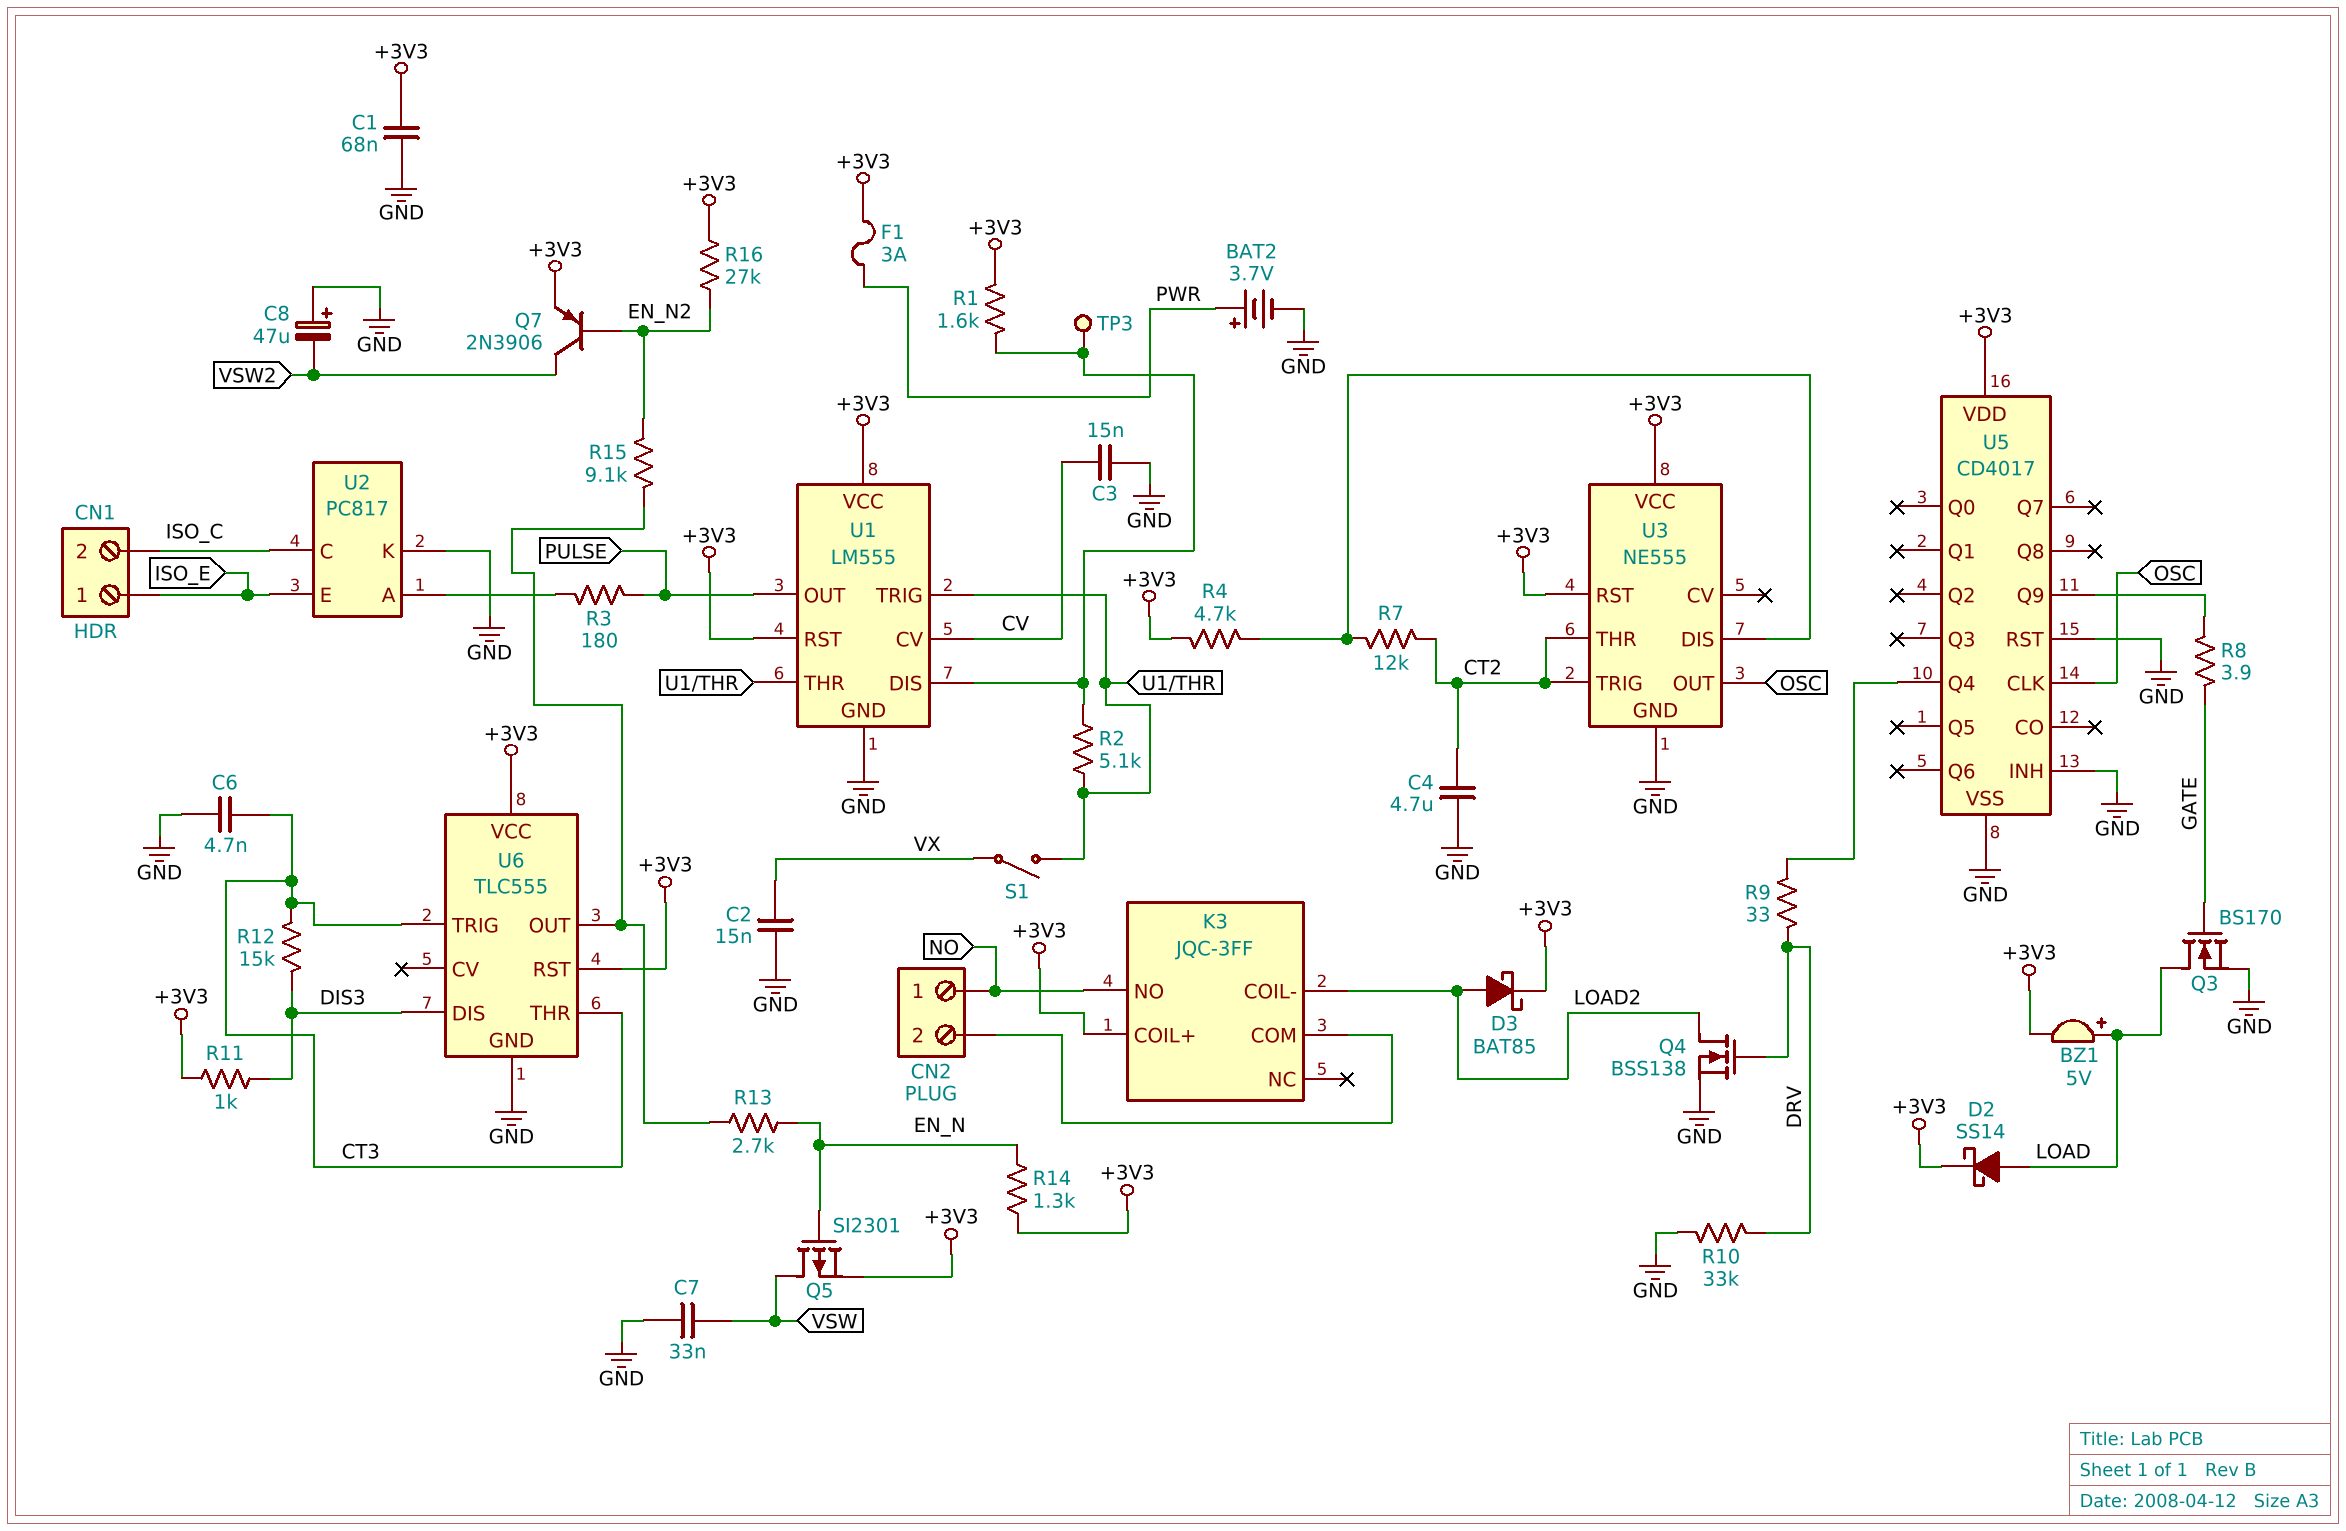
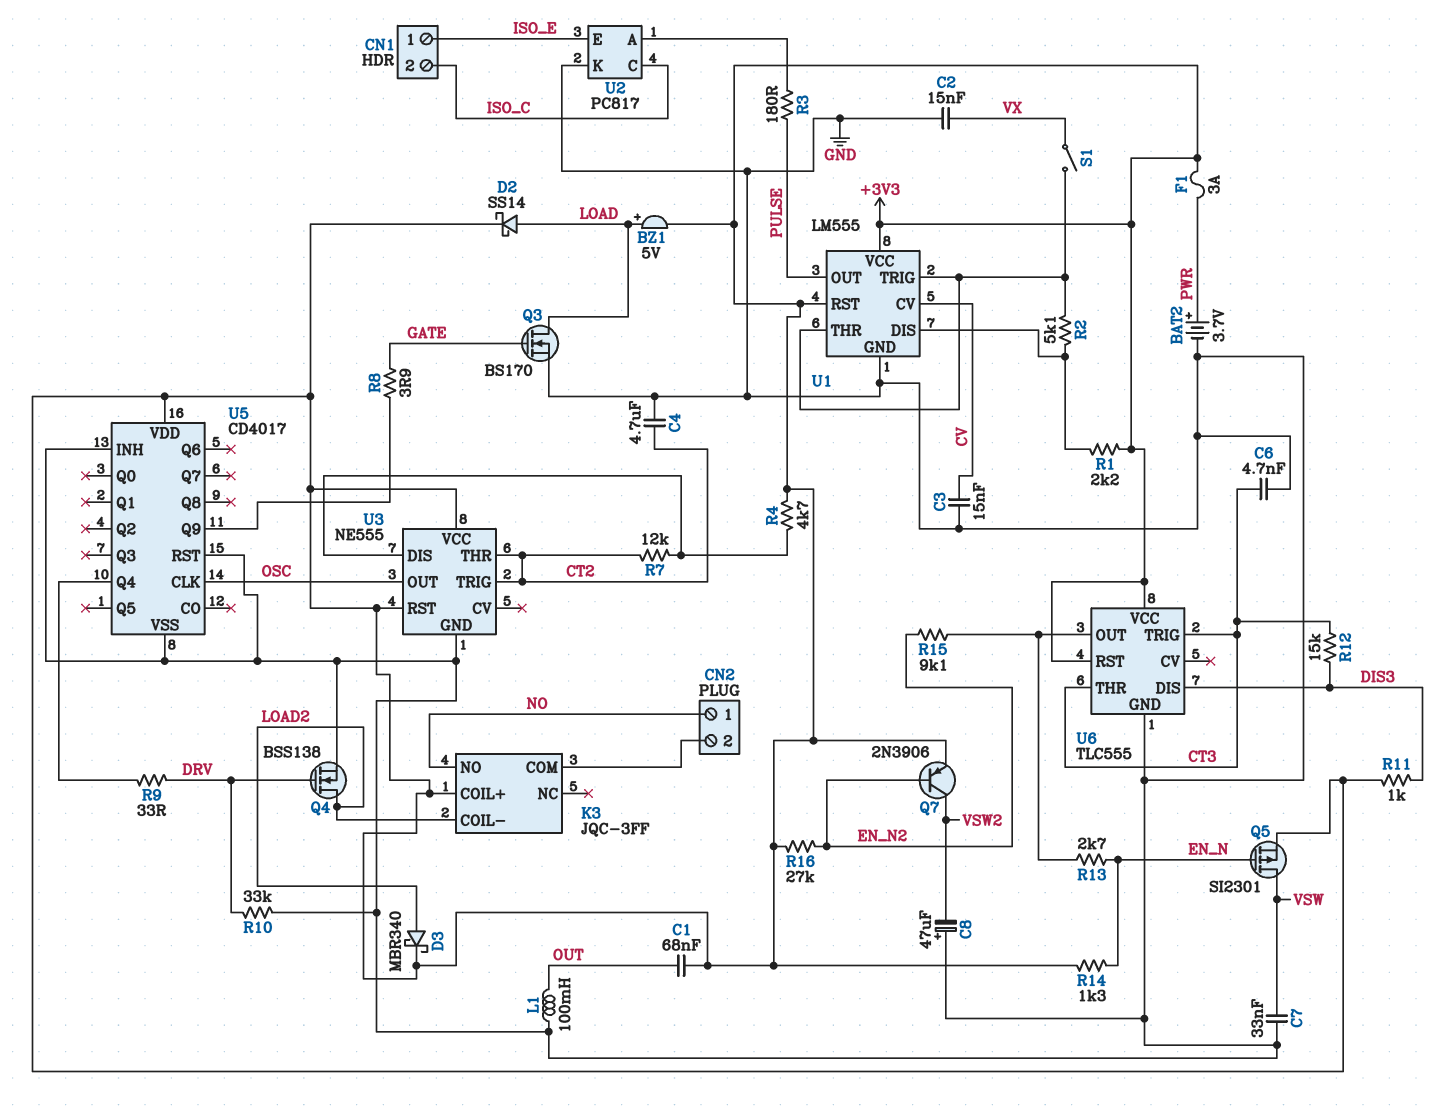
C1: 68nF (+3V3, GND) -> 68nF (+3V3, OUT)
D3: schottky BAT85 (A LOAD2, K +3V3) -> schottky MBR340 (A LOAD2, K +3V3)
L1: none -> 100mH (GND, OUT)
R1: 1.6k (+3V3, U1/DIS) -> 2.2k (+3V3, U1/DIS)
TP3: test point (U1/DIS) -> none

